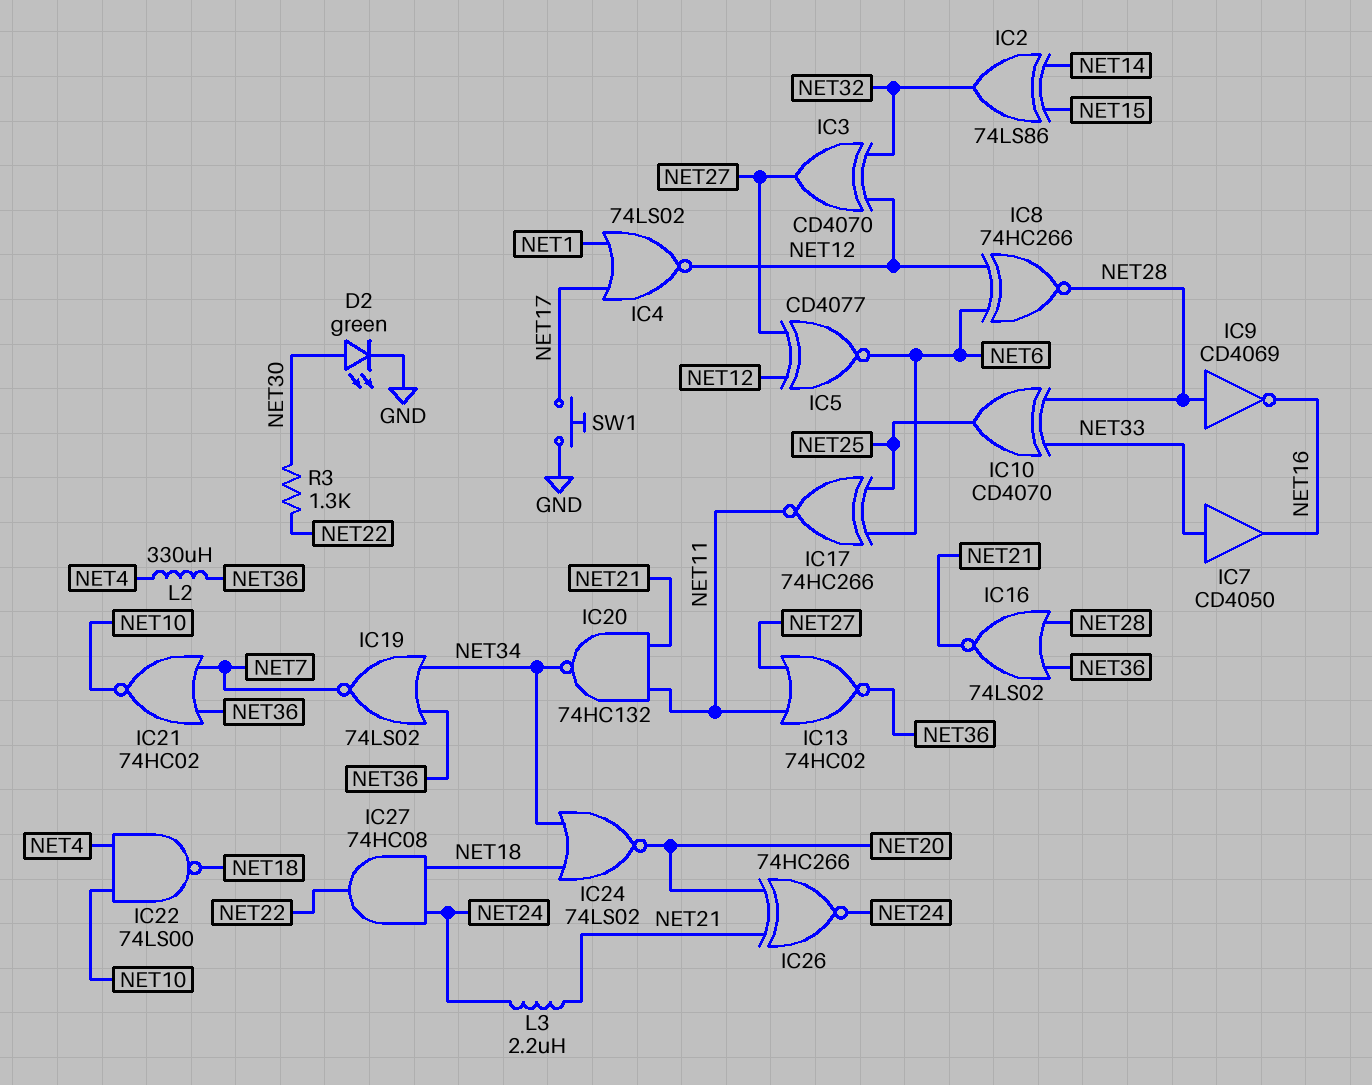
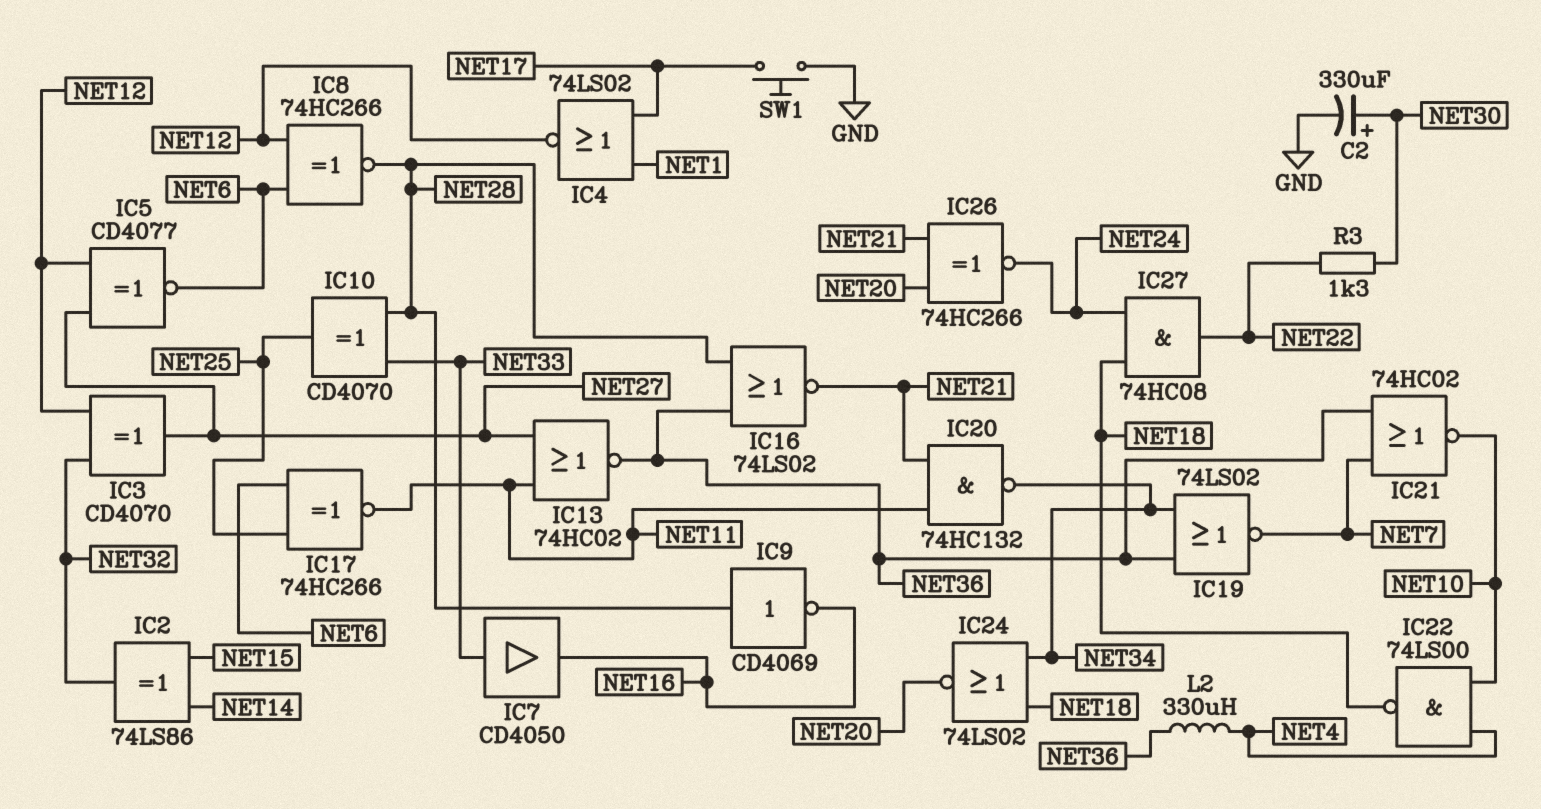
C2: none -> 330uF (plus NET30, minus GND)
D2: LED green (A NET30, K GND) -> none
L3: 2.2uH (NET21, NET24) -> none

